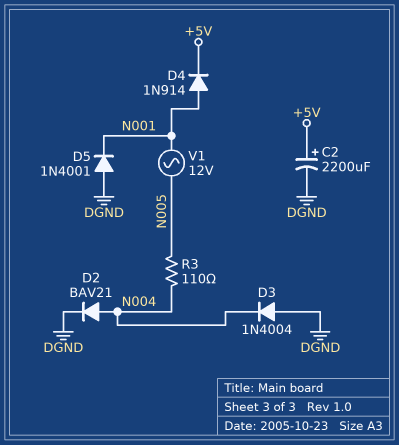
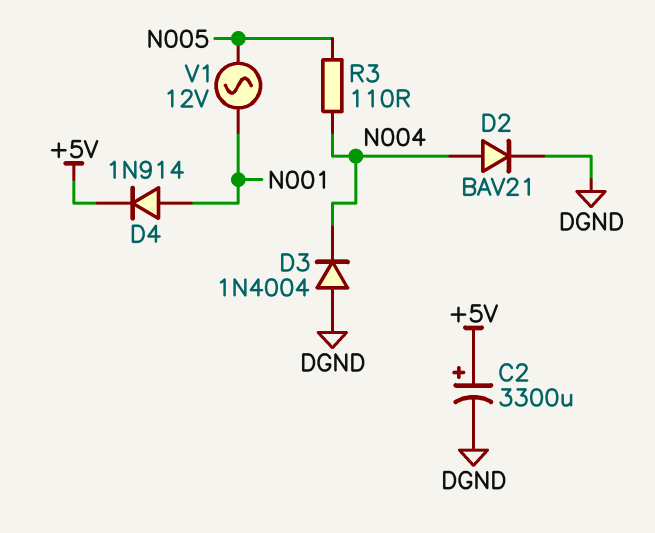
C2: 2200uF (plus +5V, minus DGND) -> 3300uF (plus +5V, minus DGND)
D5: diode 1N4001 (A DGND, K N001) -> none

